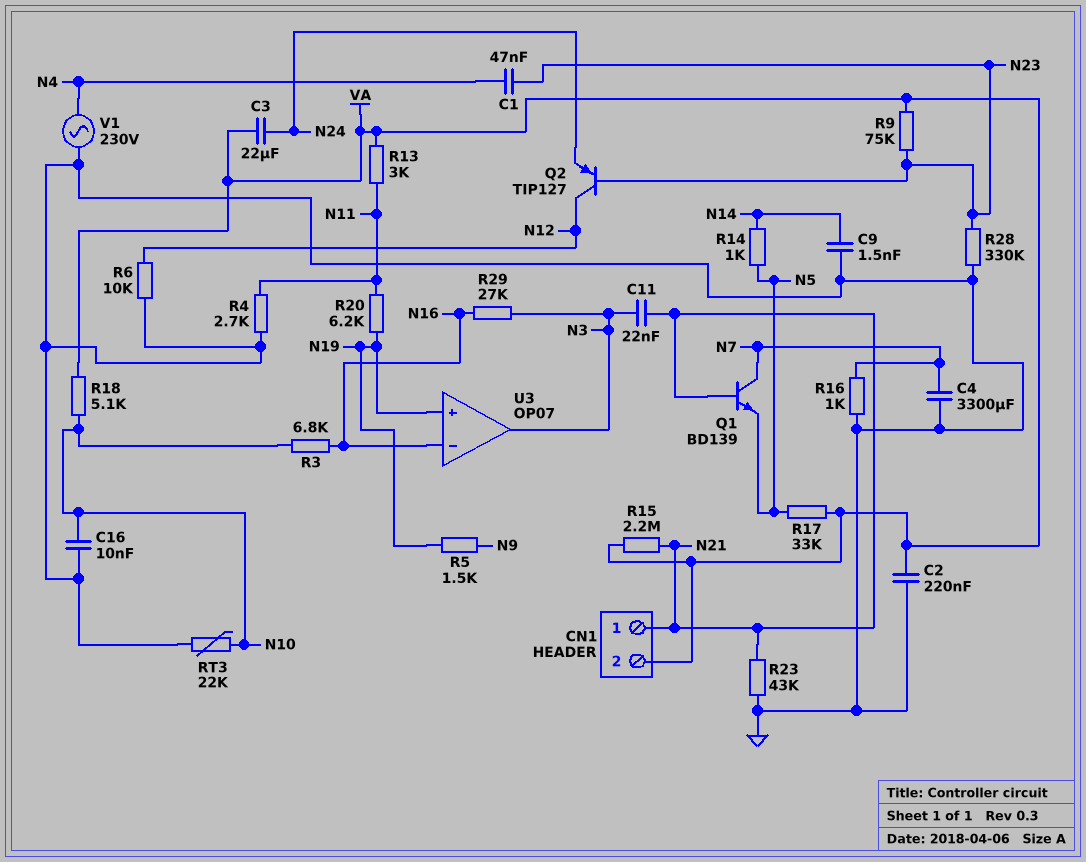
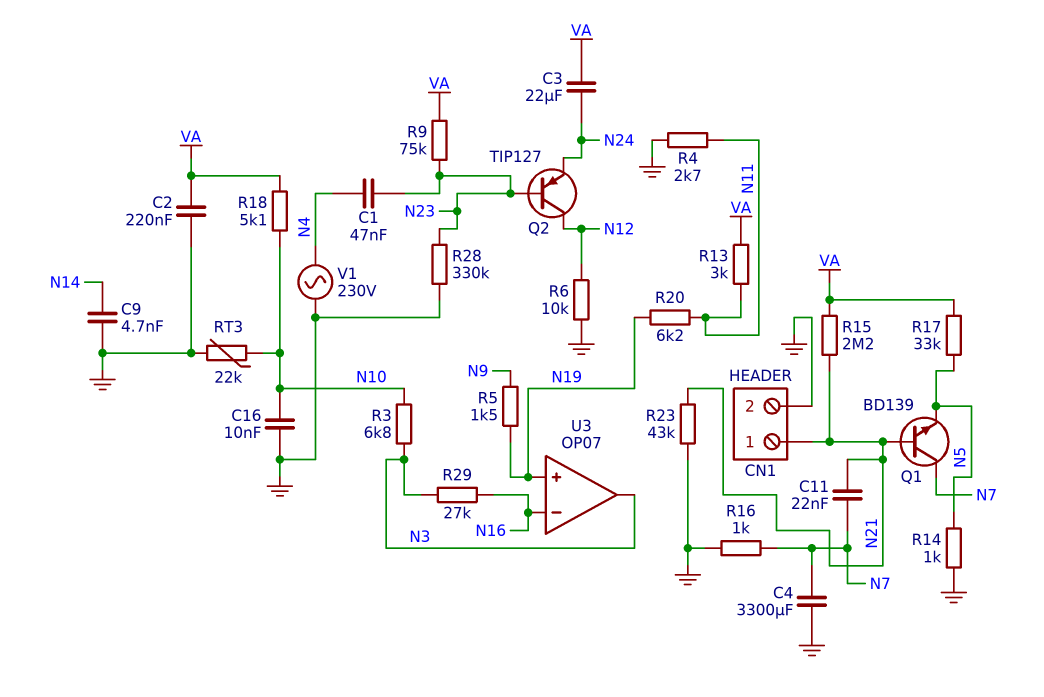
C9: 1.5nF (GND, N14) -> 4.7nF (GND, N14)
C11: 22nF (N3, N21) -> 22nF (N7, N21)
CN1 pin 2: VA -> GND
R3: 6.8k (N10, N16) -> 6.8k (N3, N10)
R14: 1k (N5, N14) -> 1k (GND, N5)

